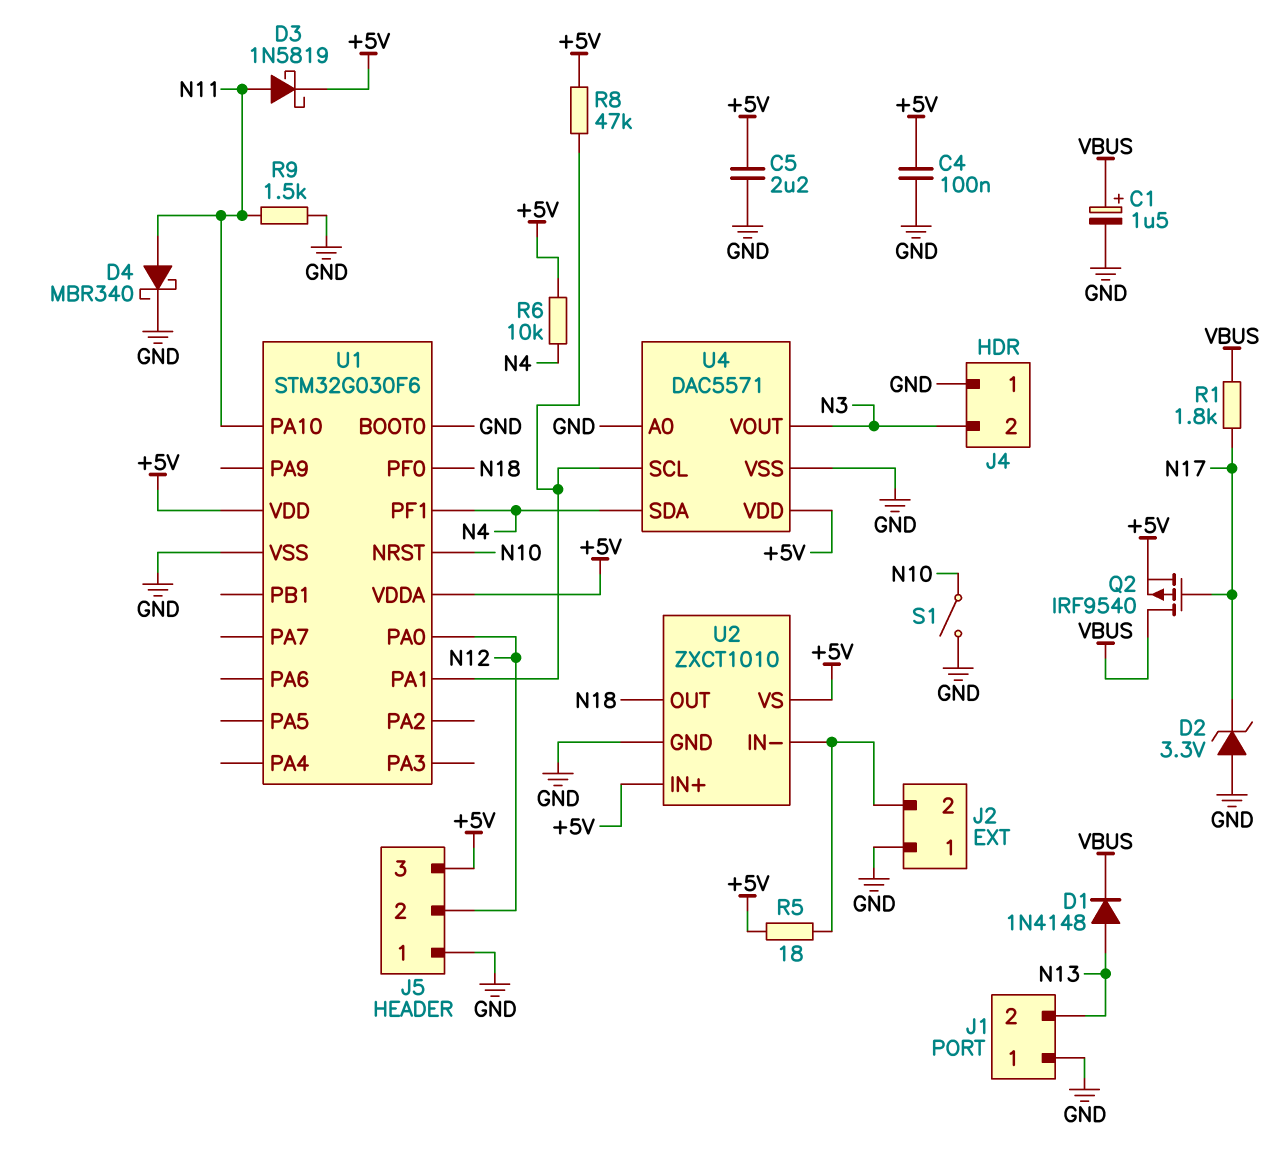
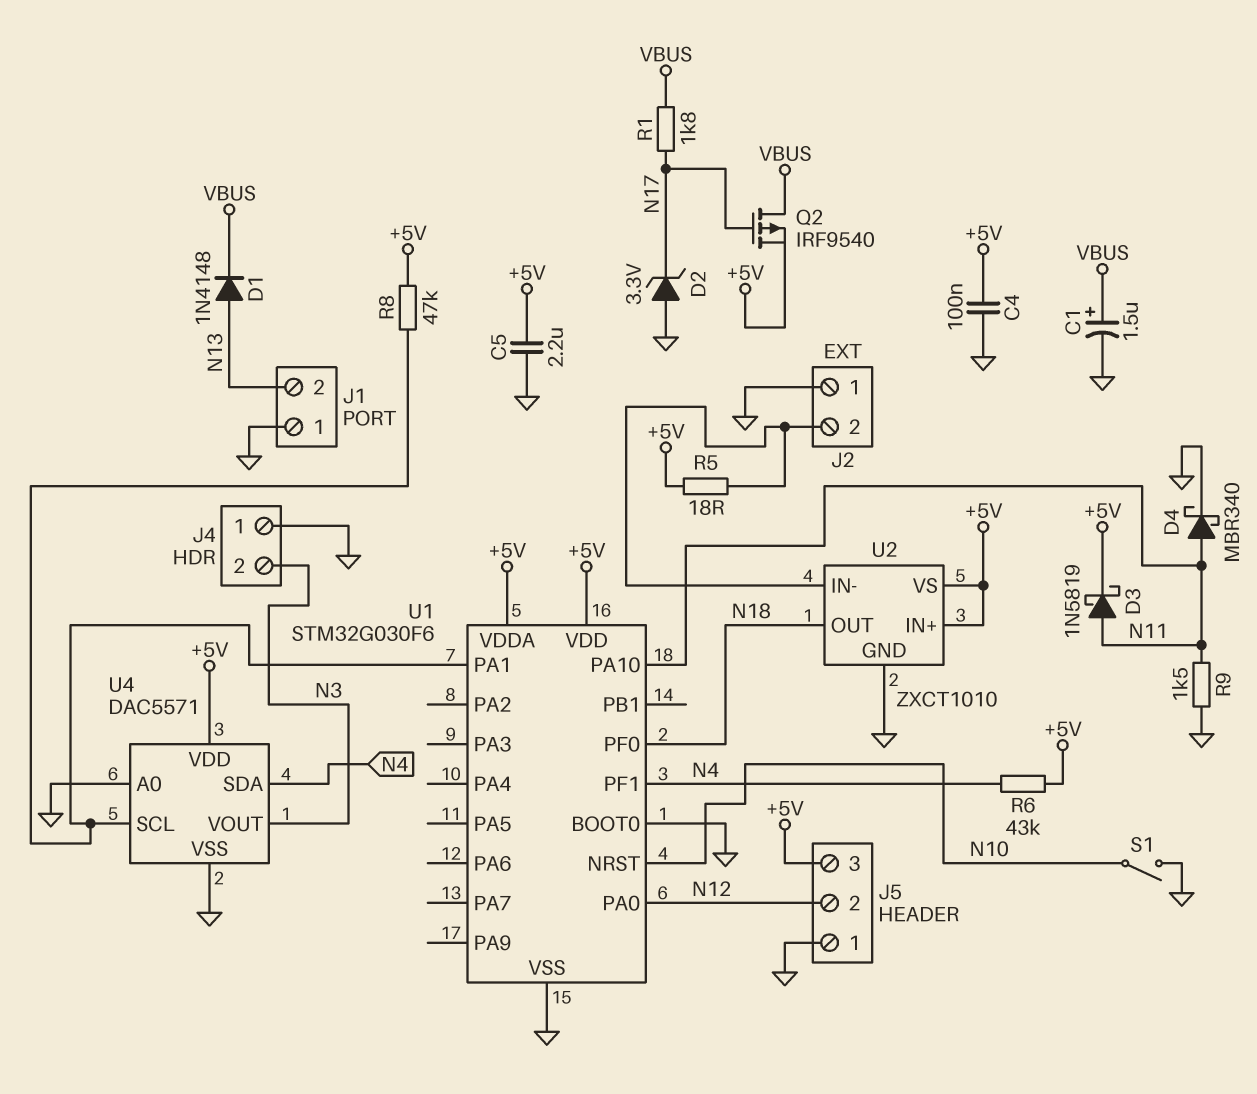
R6: 10k (+5V, N4) -> 43k (+5V, N4)

